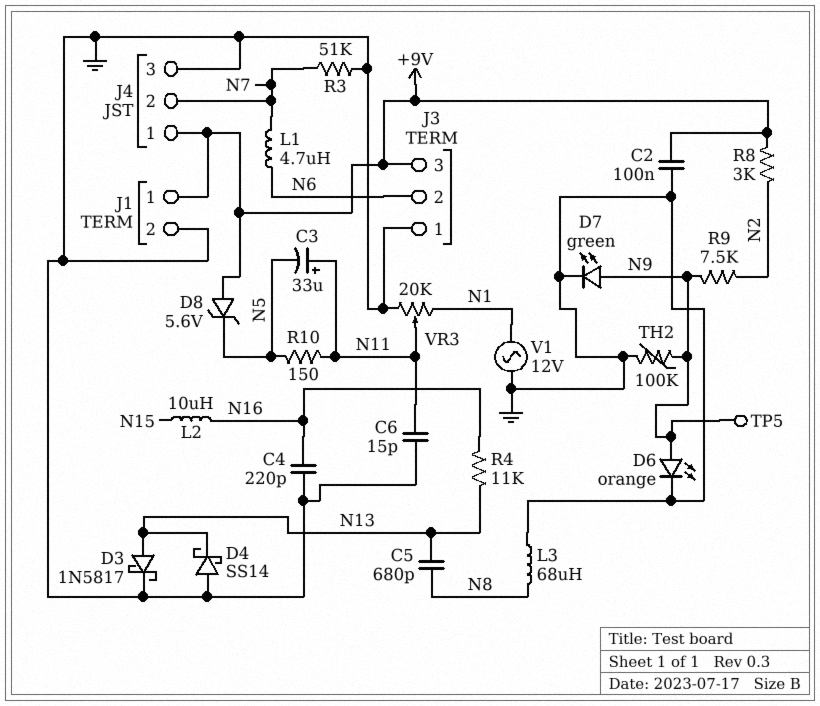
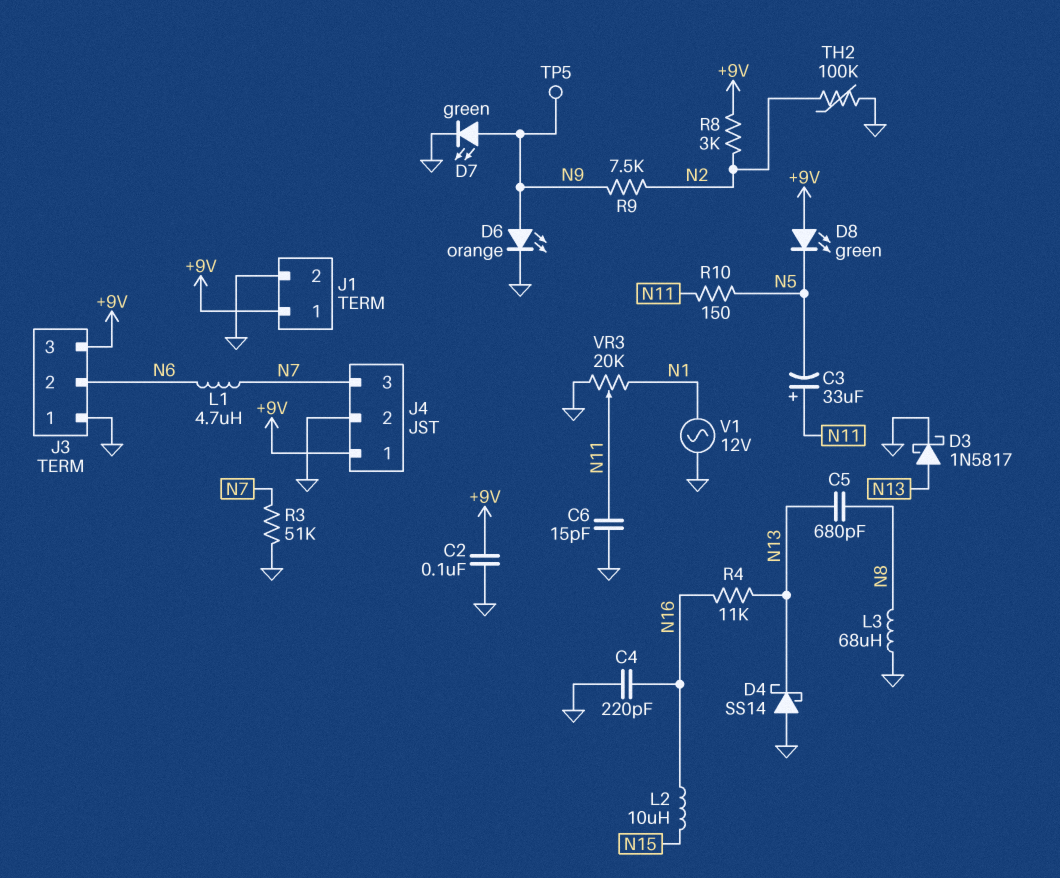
D8: zener 5.6V (A +9V, K N5) -> LED green (A +9V, K N5)
J4 pin 2: N7 -> GND
J4 pin 3: GND -> N7
TH2: 100k (GND, N9) -> 100k (GND, N2)

